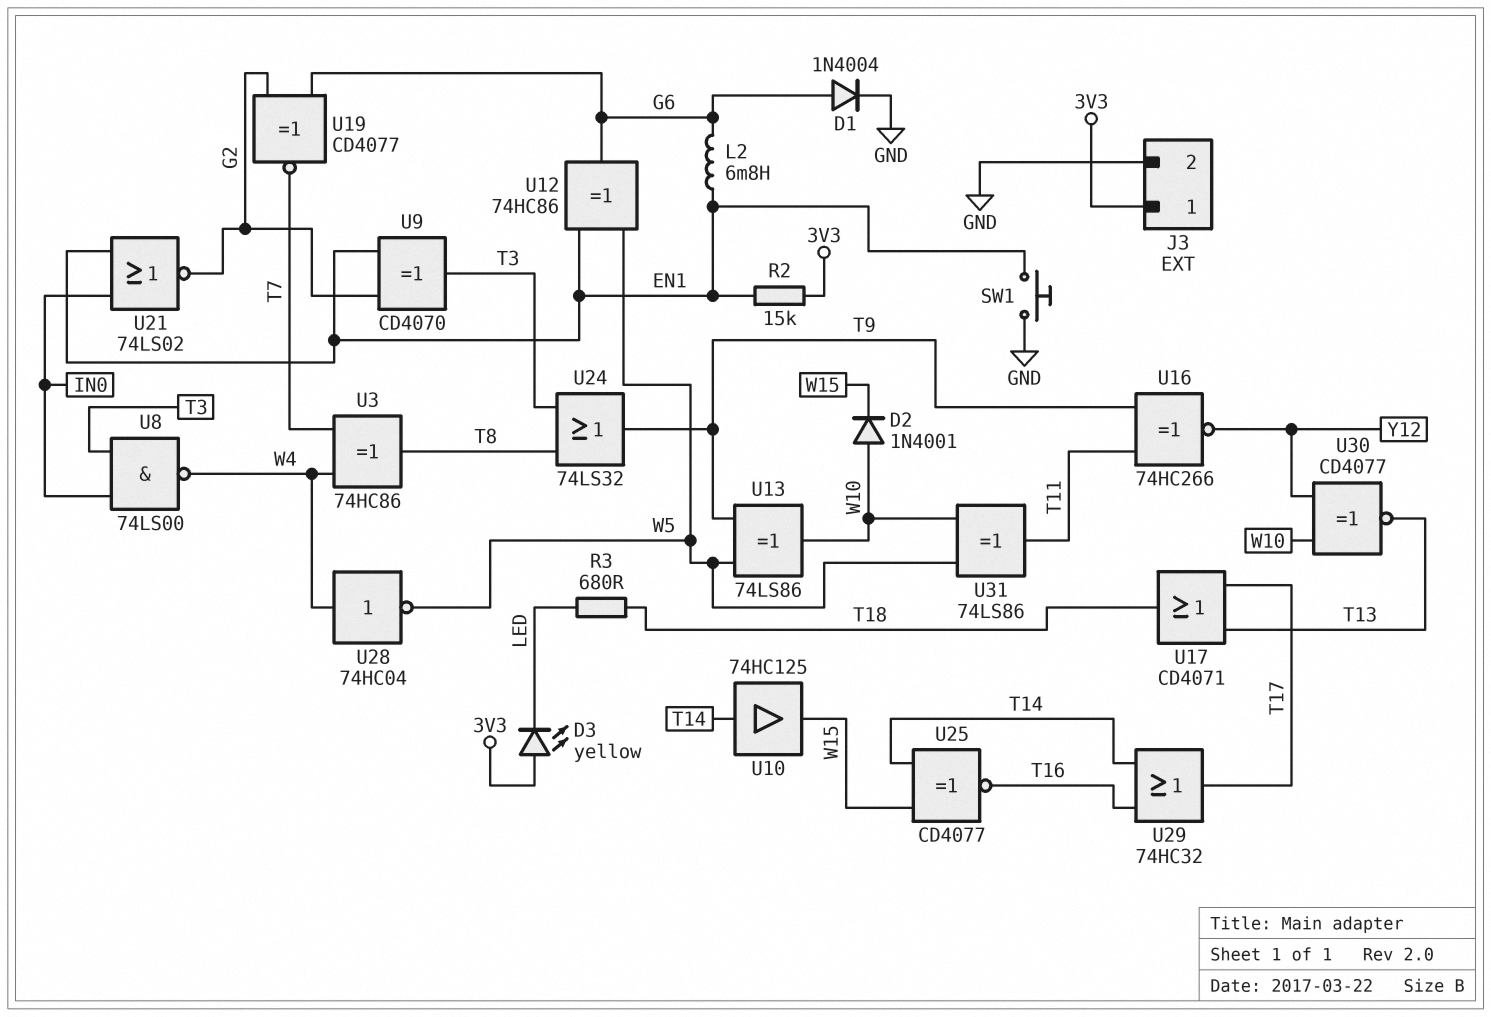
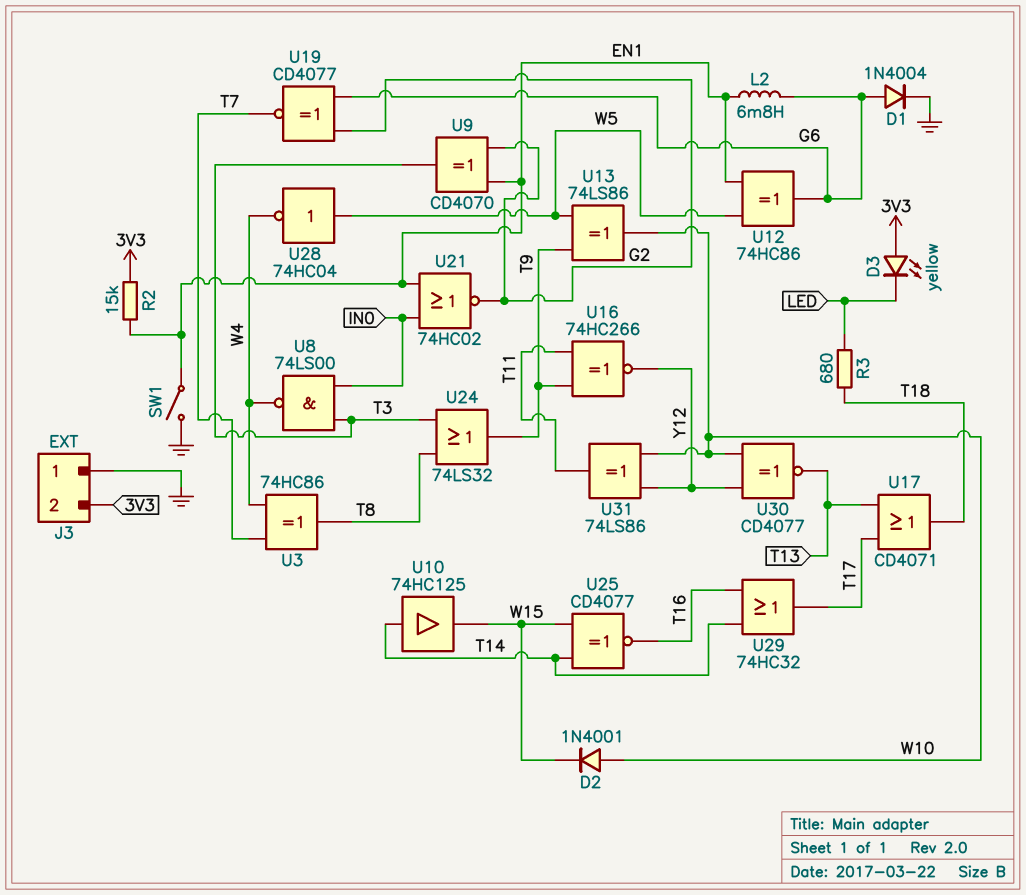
J3 pin 1: 3V3 -> GND
J3 pin 2: GND -> 3V3
SW1: button (EN1, GND) -> switch (EN1, GND)
U21: NOR 74LS02 (in EN1, in IN0, out G2) -> NOR 74HC02 (in EN1, in IN0, out G2)
U28: NOT 74HC04 (in W4, out W5) -> NOT 74HC04 (in W5, out W4)
U31: XOR 74LS86 (in W5, in W10, out T11) -> XOR 74LS86 (in W10, in Y12, out T11)

